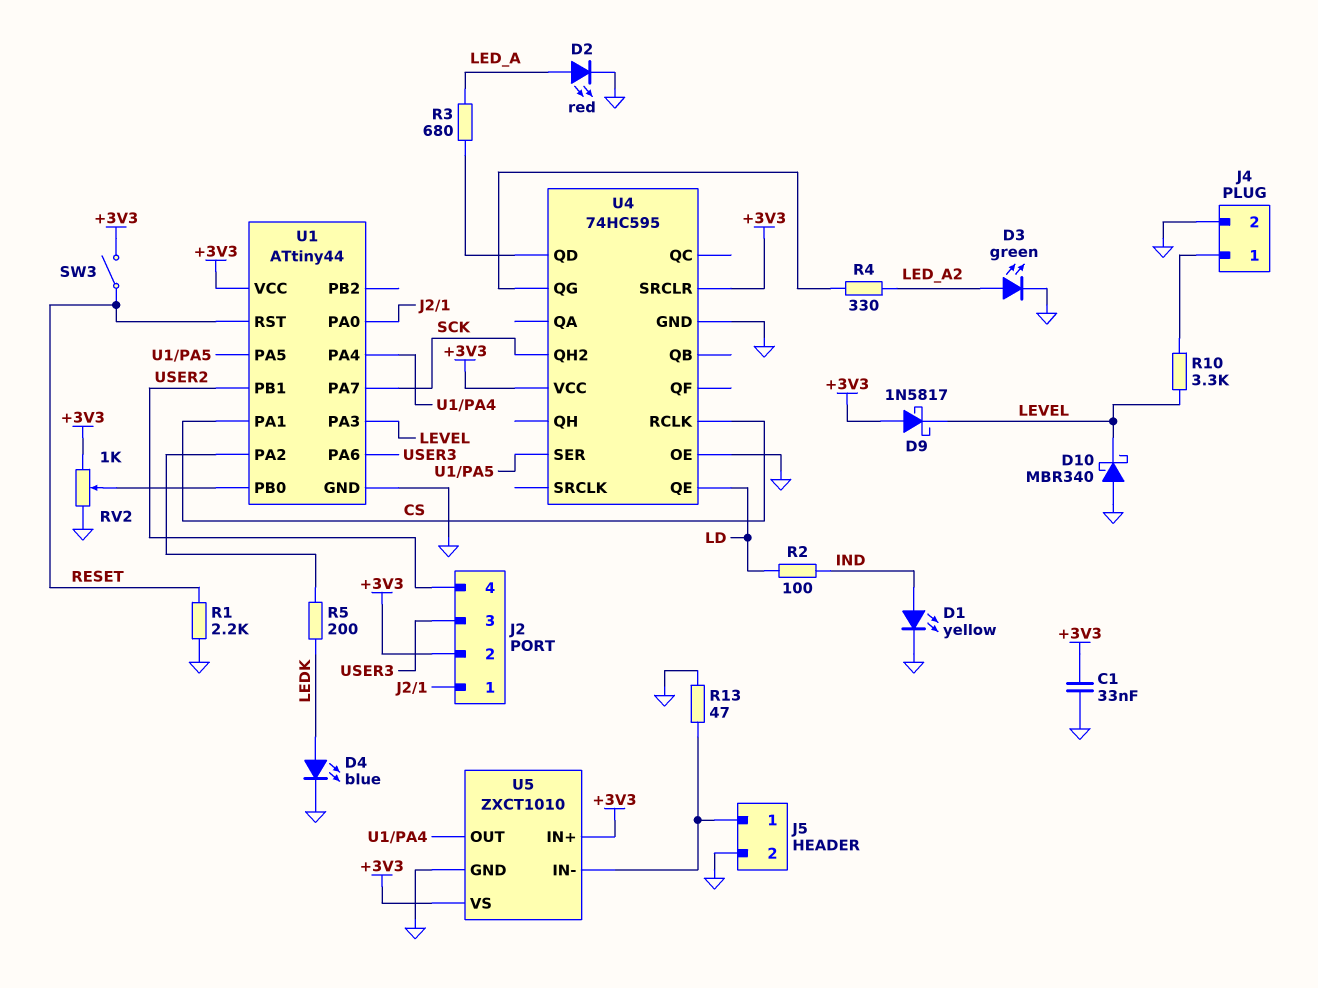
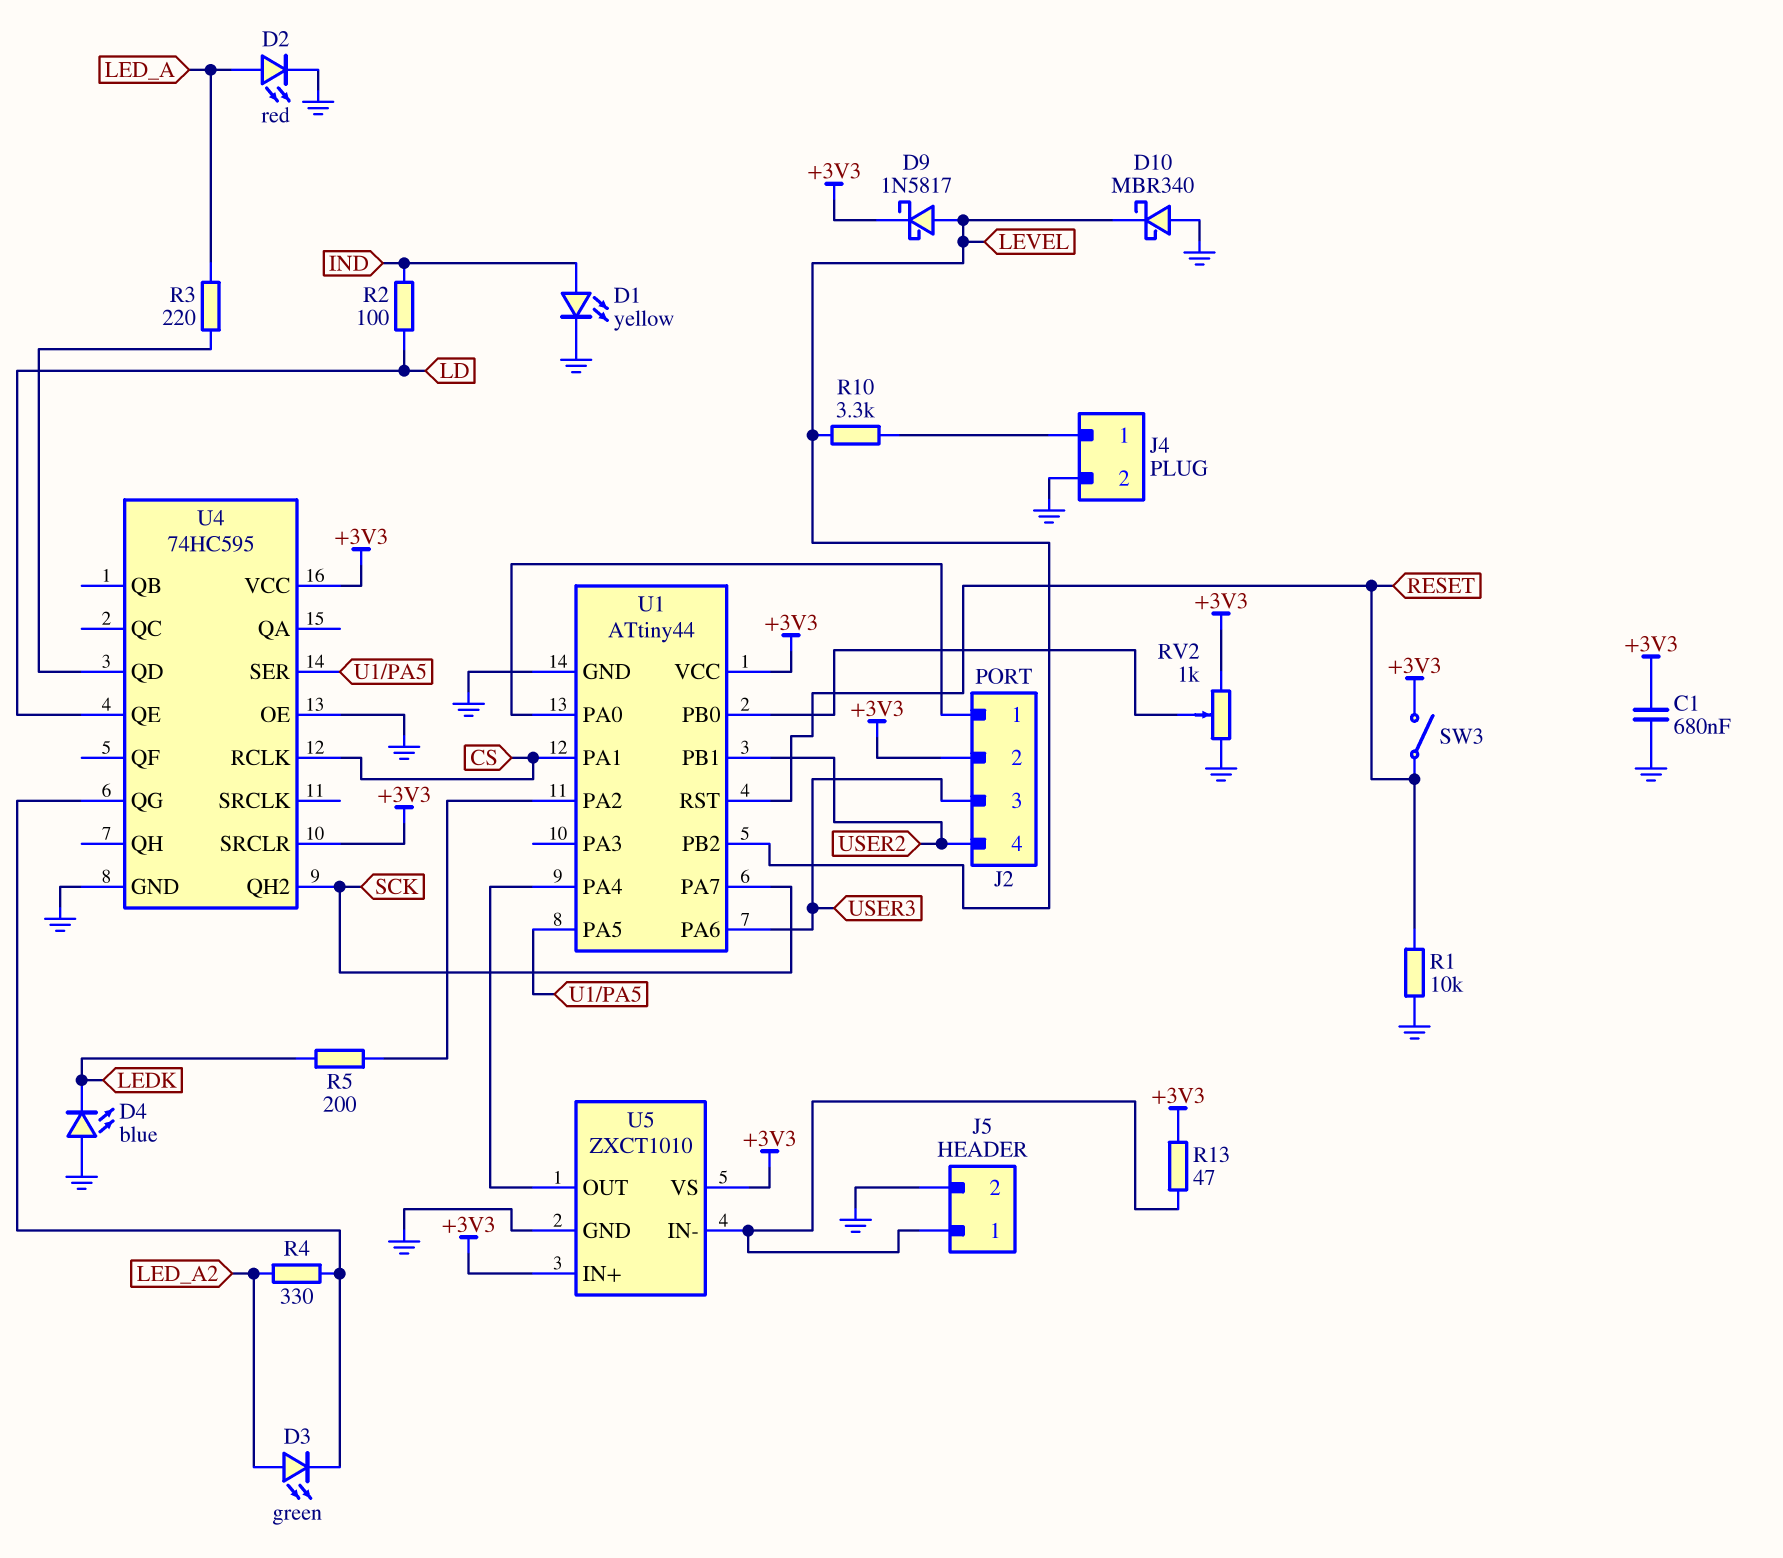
C1: 33nF (+3V3, GND) -> 680nF (+3V3, GND)
D3: LED green (A LED_A2, K GND) -> LED green (A LED_A2, K U4/QG)
D4: LED blue (A LEDK, K GND) -> LED blue (A GND, K LEDK)
D9: schottky 1N5817 (A +3V3, K LEVEL) -> schottky 1N5817 (A LEVEL, K +3V3)
R1: 2.2k (GND, RESET) -> 10k (GND, RESET)
R3: 680 (LED_A, U4/QD) -> 220 (LED_A, U4/QD)
R13: 47 (GND, J5/1) -> 47 (+3V3, J5/1)
U1 pin PA3: LEVEL -> none
U1 pin PB2: none -> LEVEL

